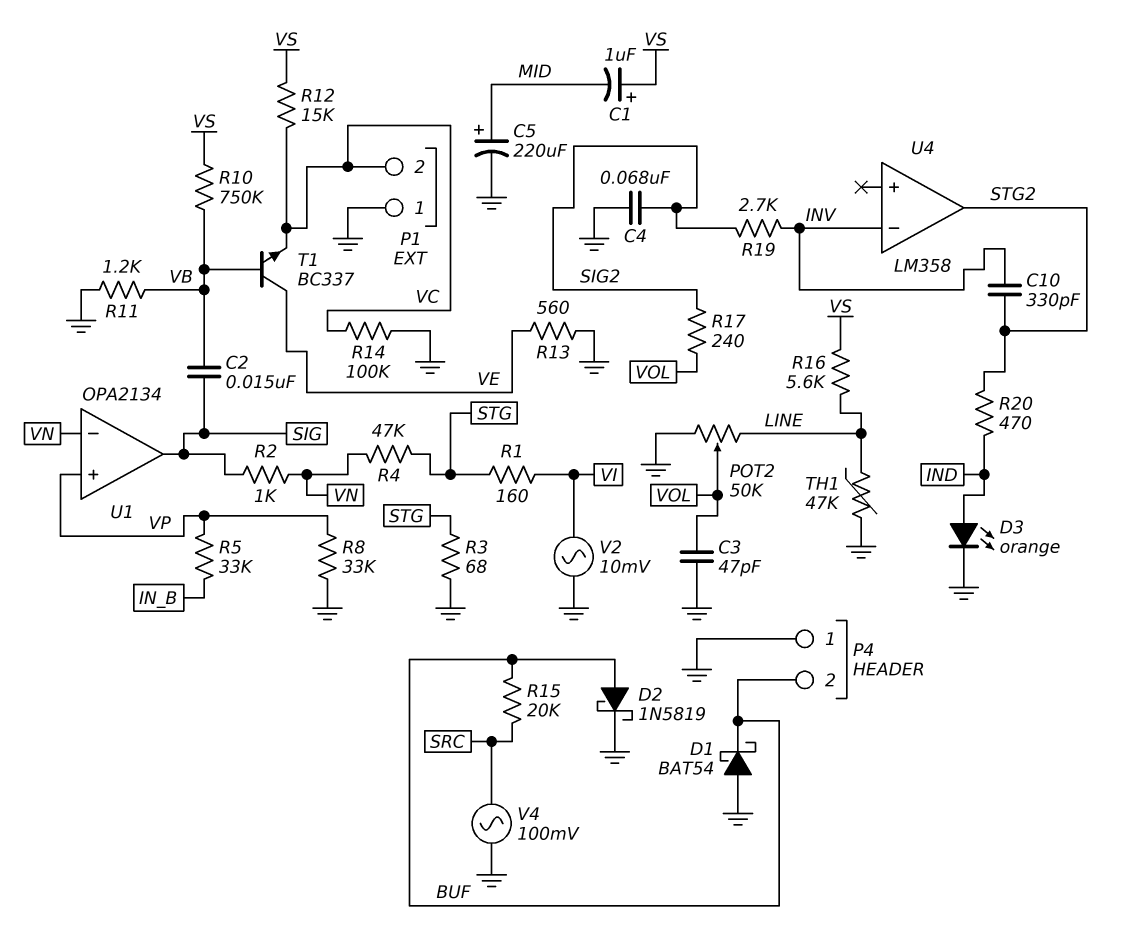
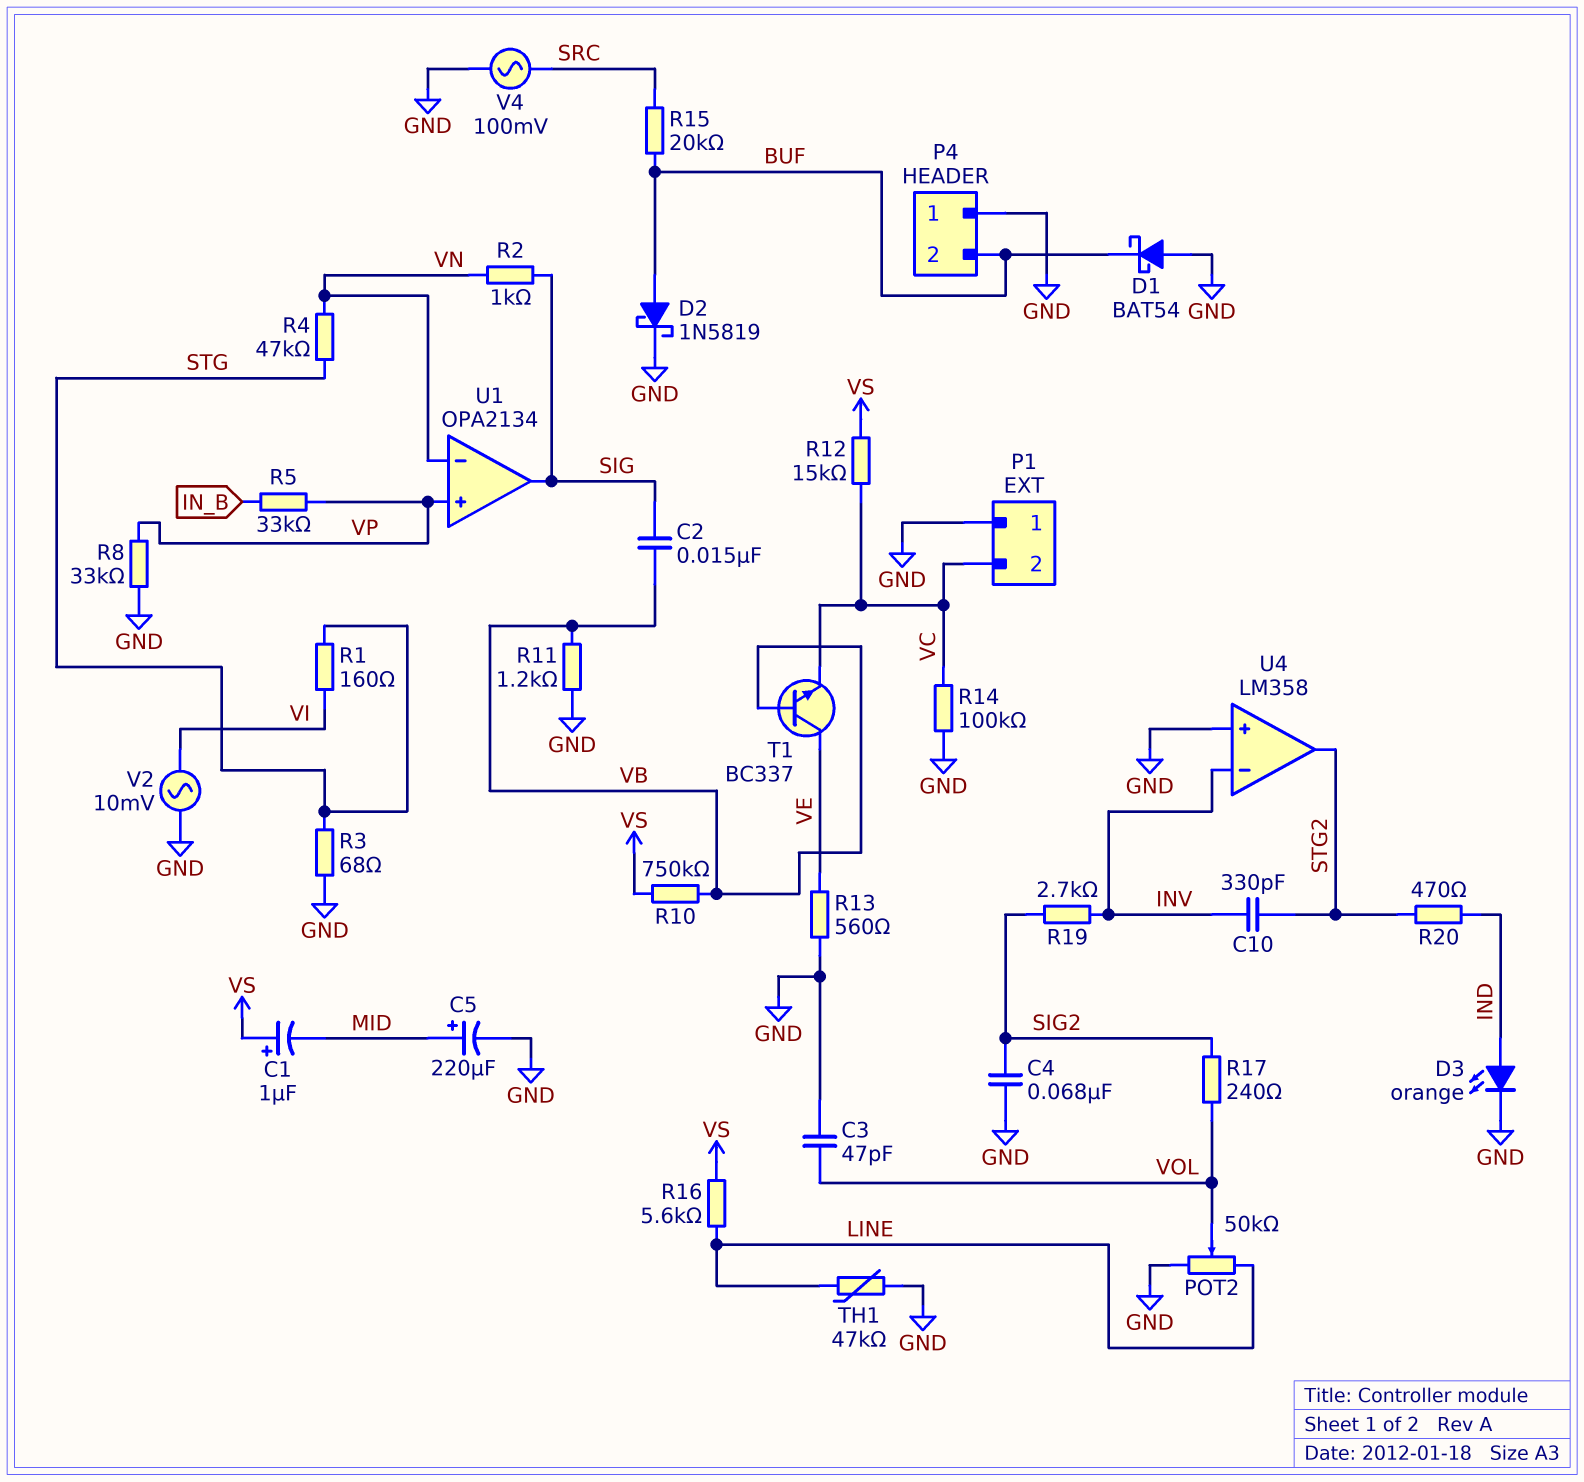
U4 pin in+: none -> GND

